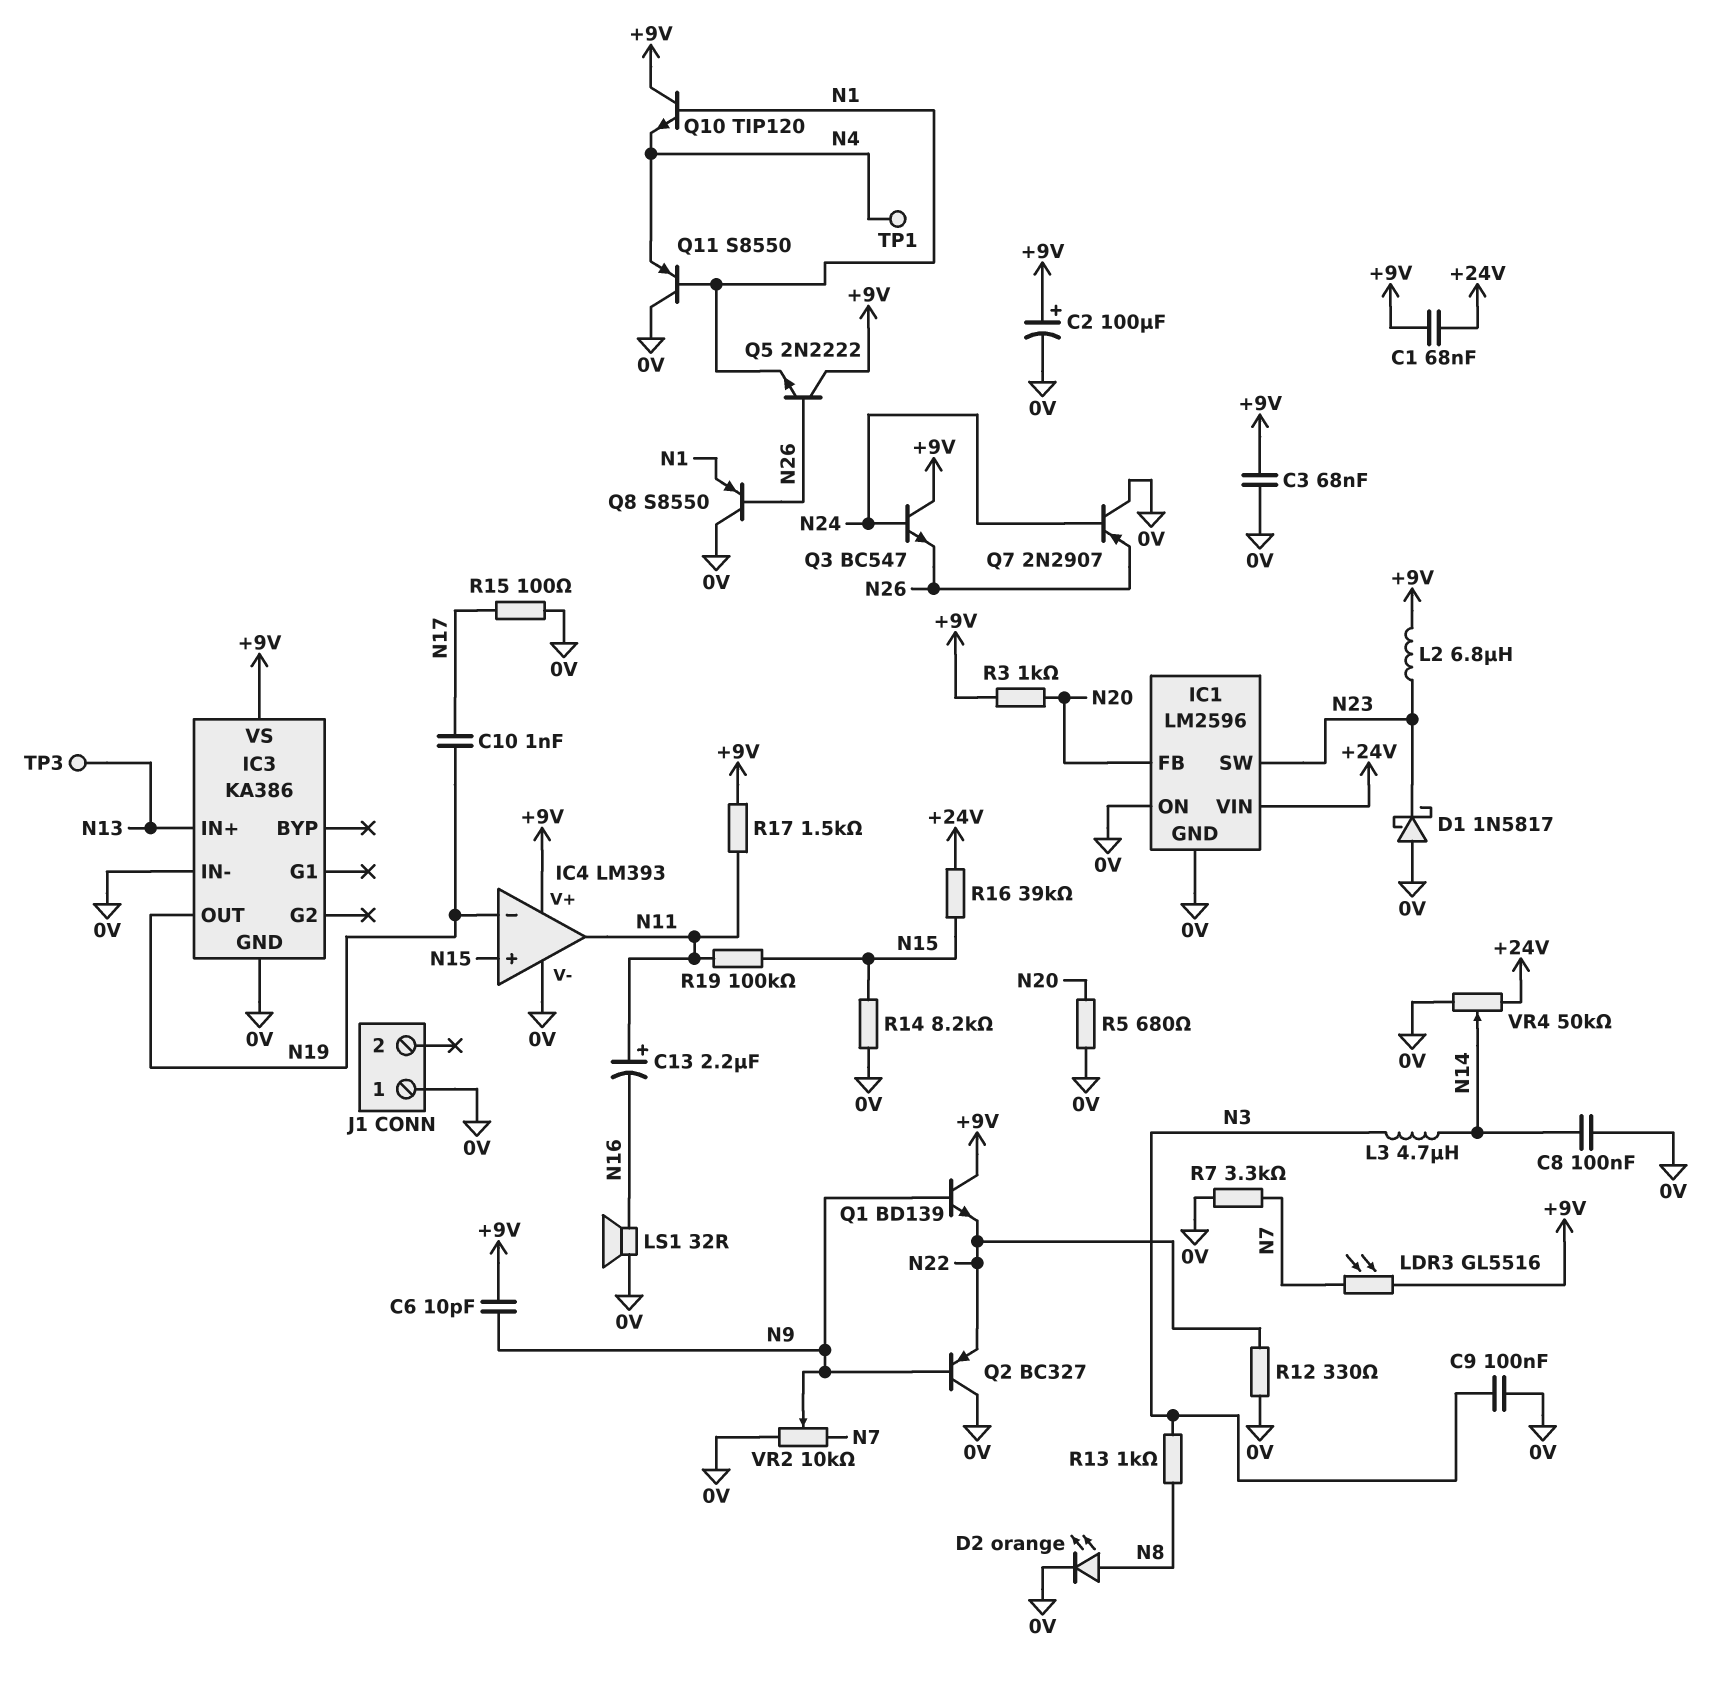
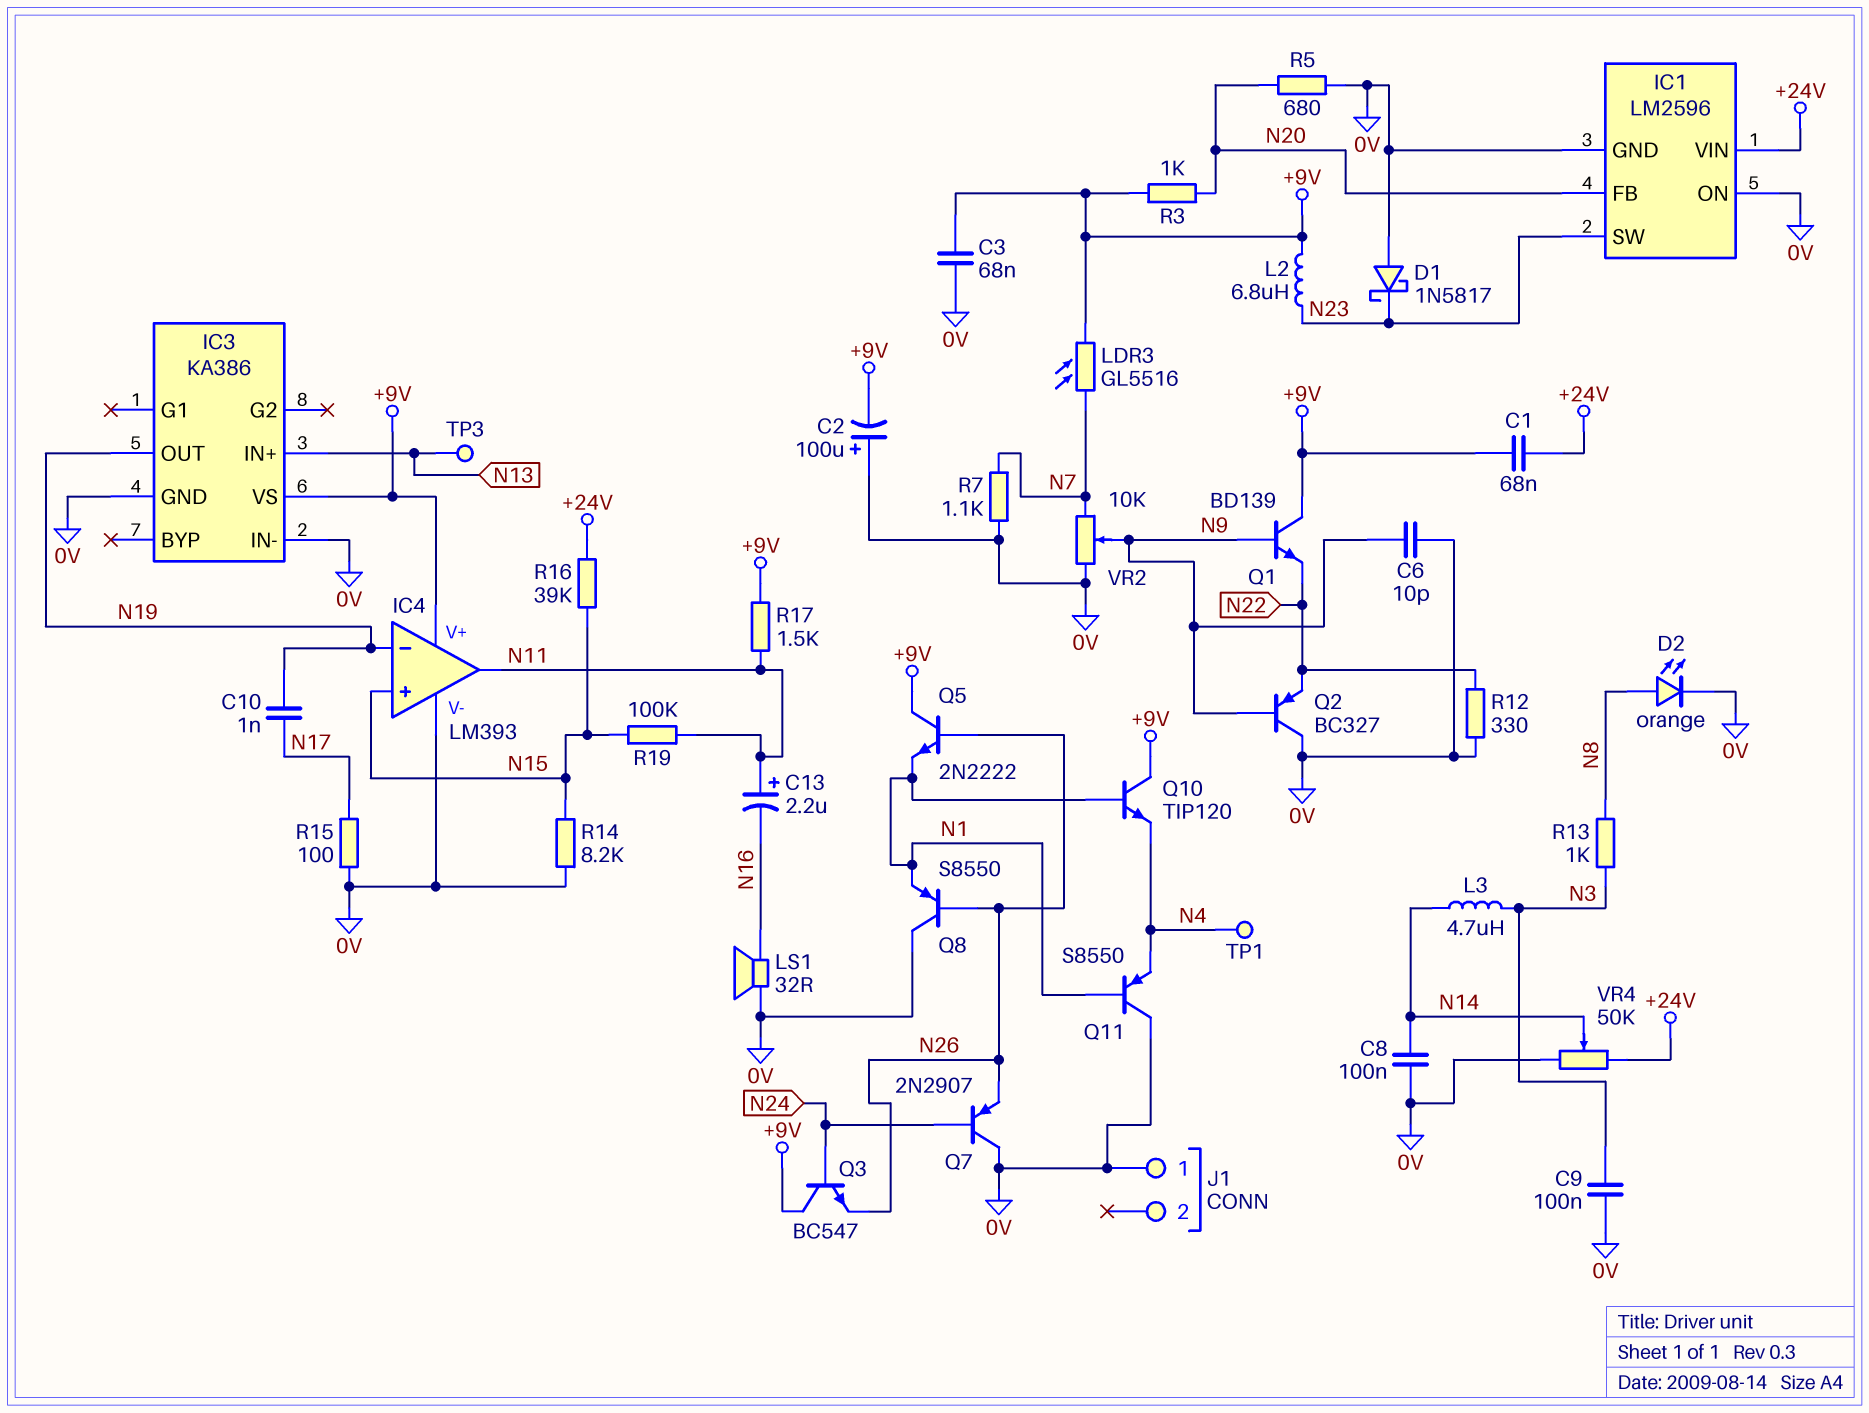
C2: 100uF (plus +9V, minus 0V) -> 100uF (plus 0V, minus +9V)
C6: 10pF (+9V, N9) -> 10pF (0V, N9)
R7: 3.3k (0V, N7) -> 1.1k (0V, N7)

